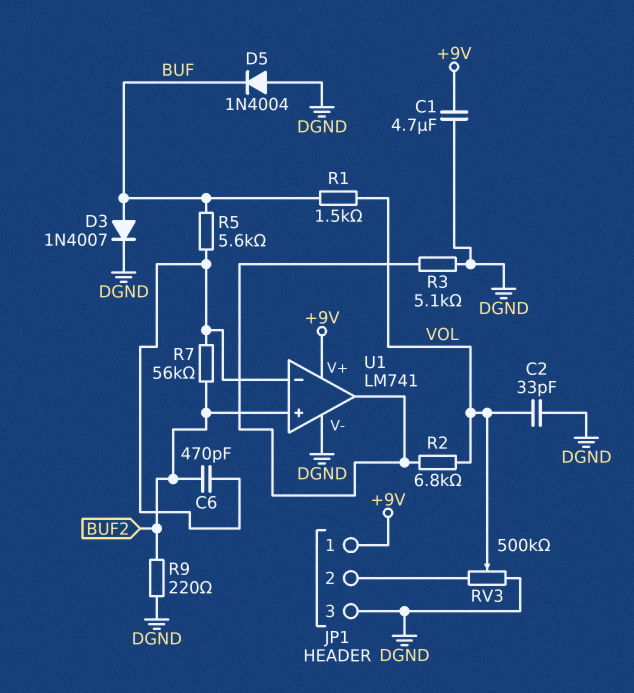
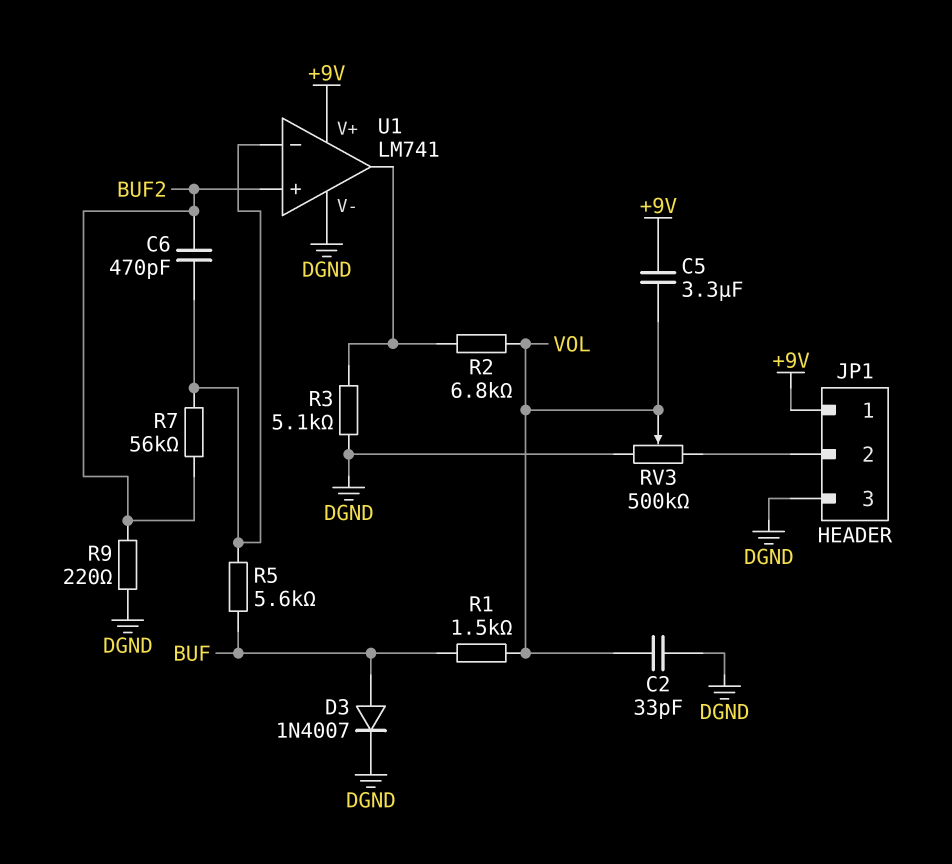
C1: 4.7uF (+9V, DGND) -> none
C5: none -> 3.3uF (+9V, VOL)
D5: diode 1N4004 (A DGND, K BUF) -> none

